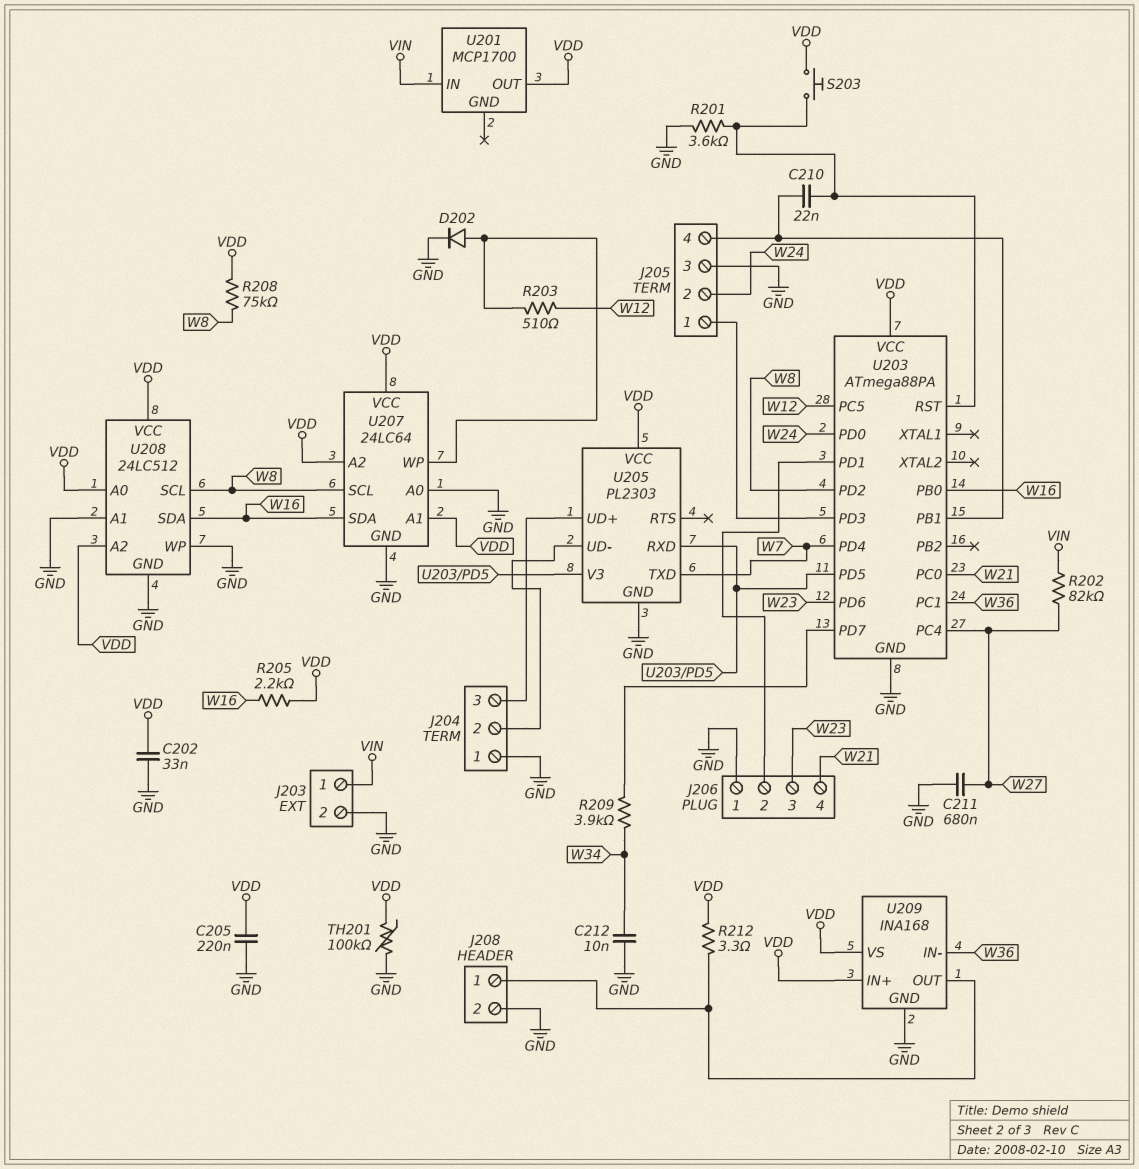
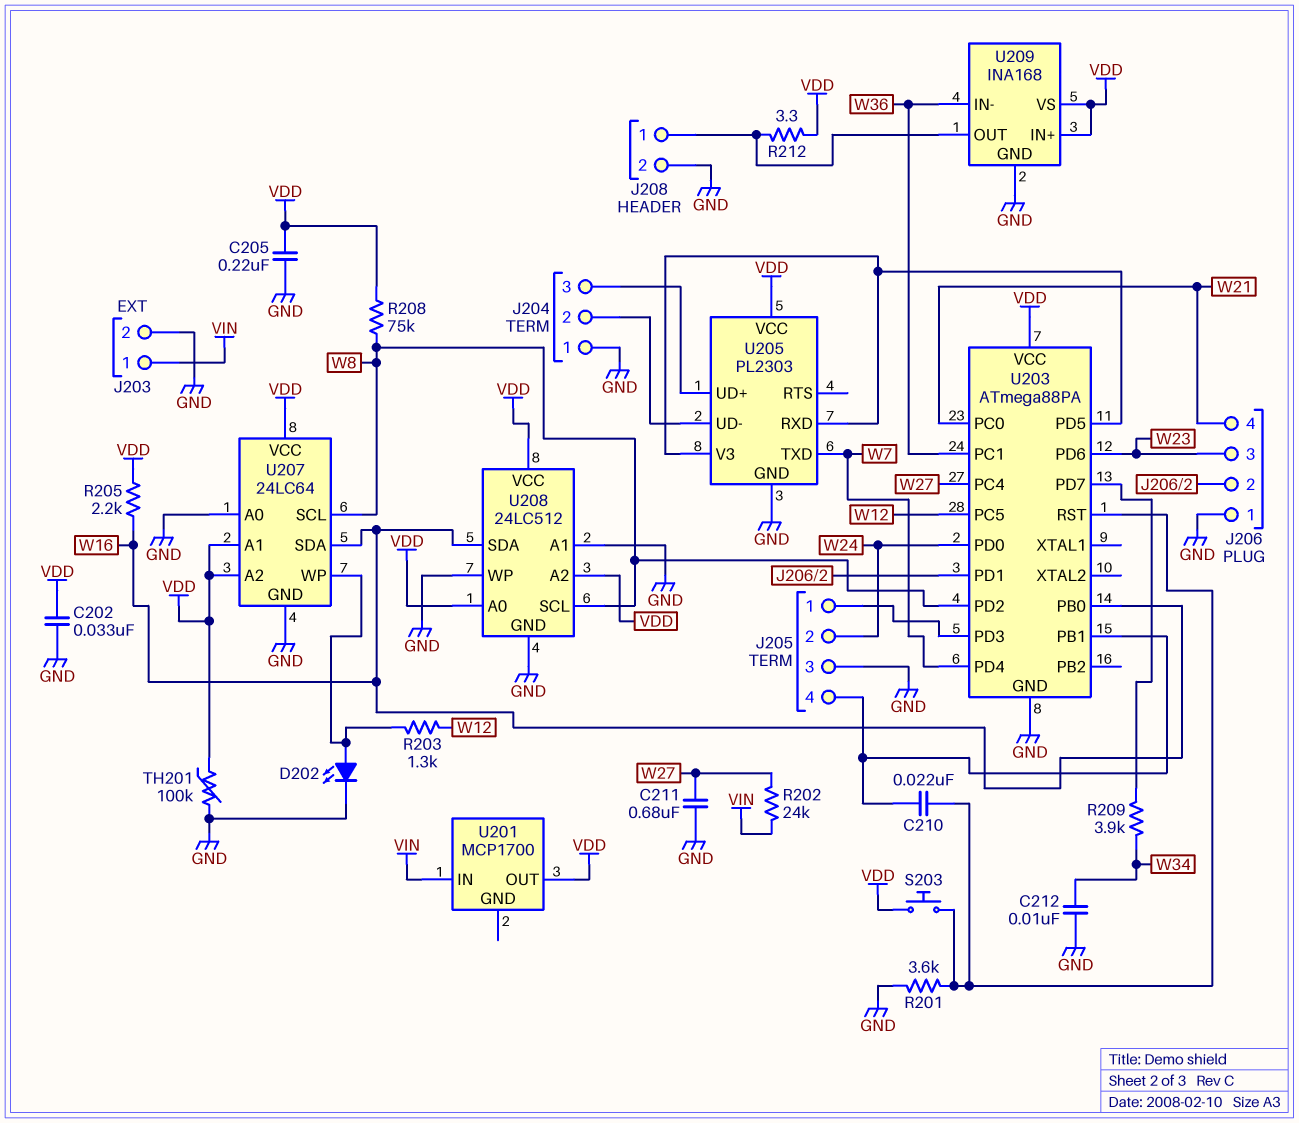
D202: diode (A U207/WP, K GND) -> LED (A U207/WP, K GND)
R202: 82k (VIN, W27) -> 24k (VIN, W27)
R203: 510 (U207/WP, W12) -> 1.3k (U207/WP, W12)

